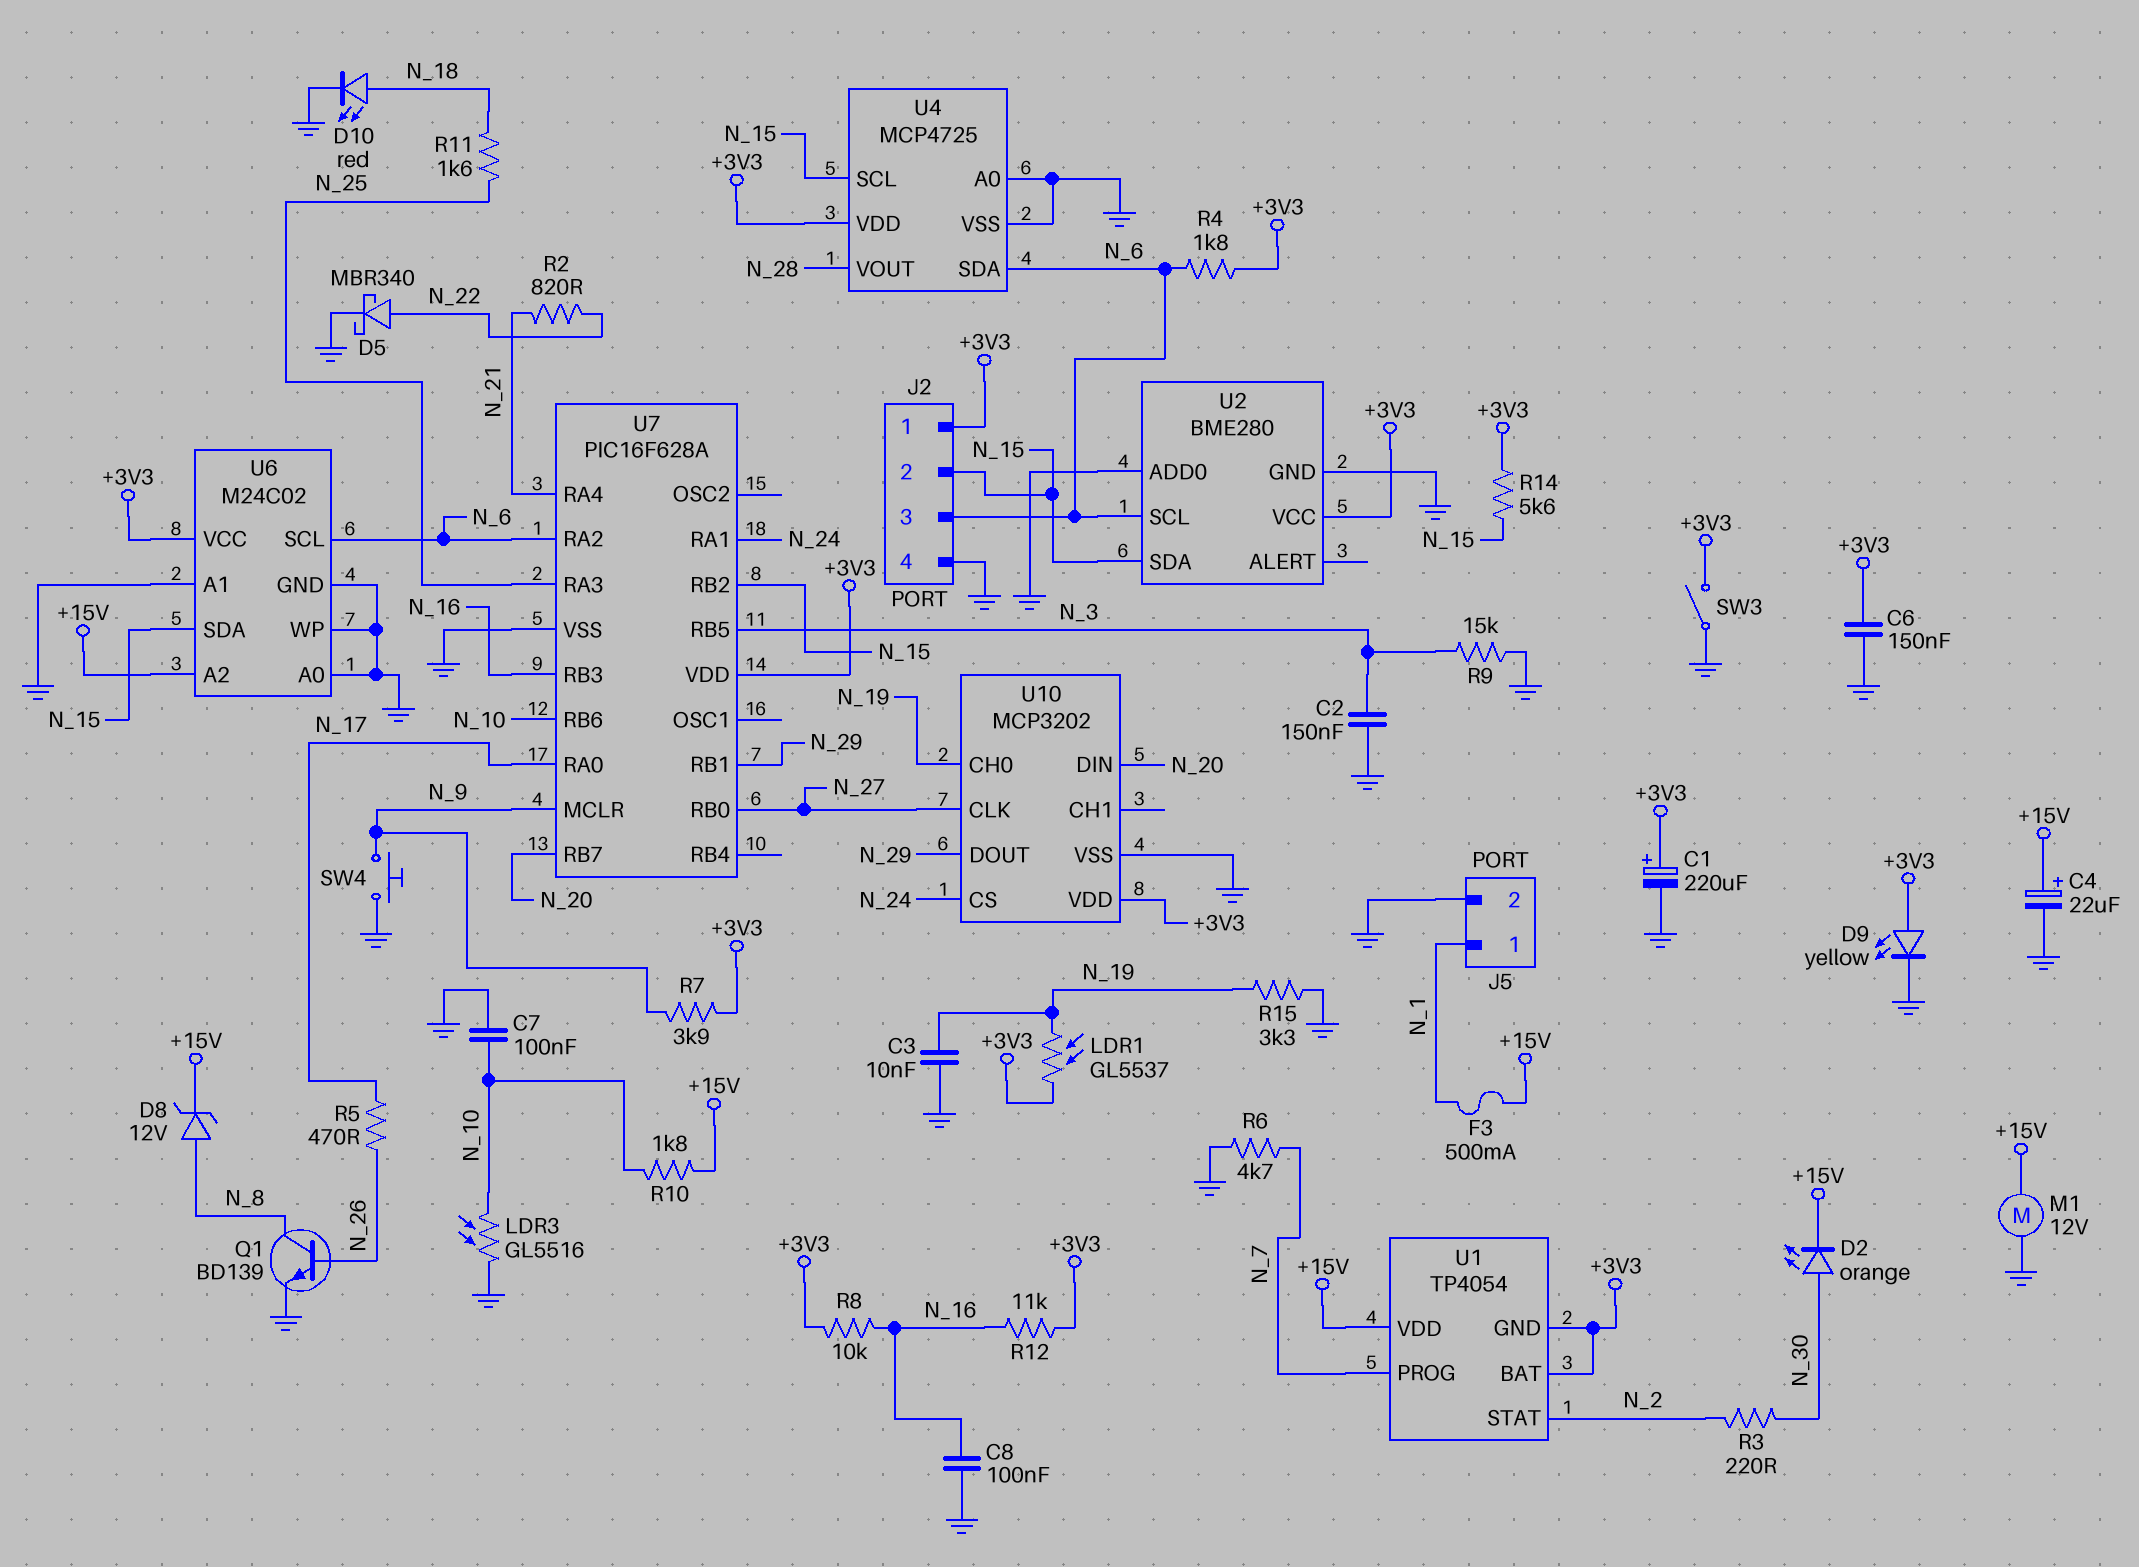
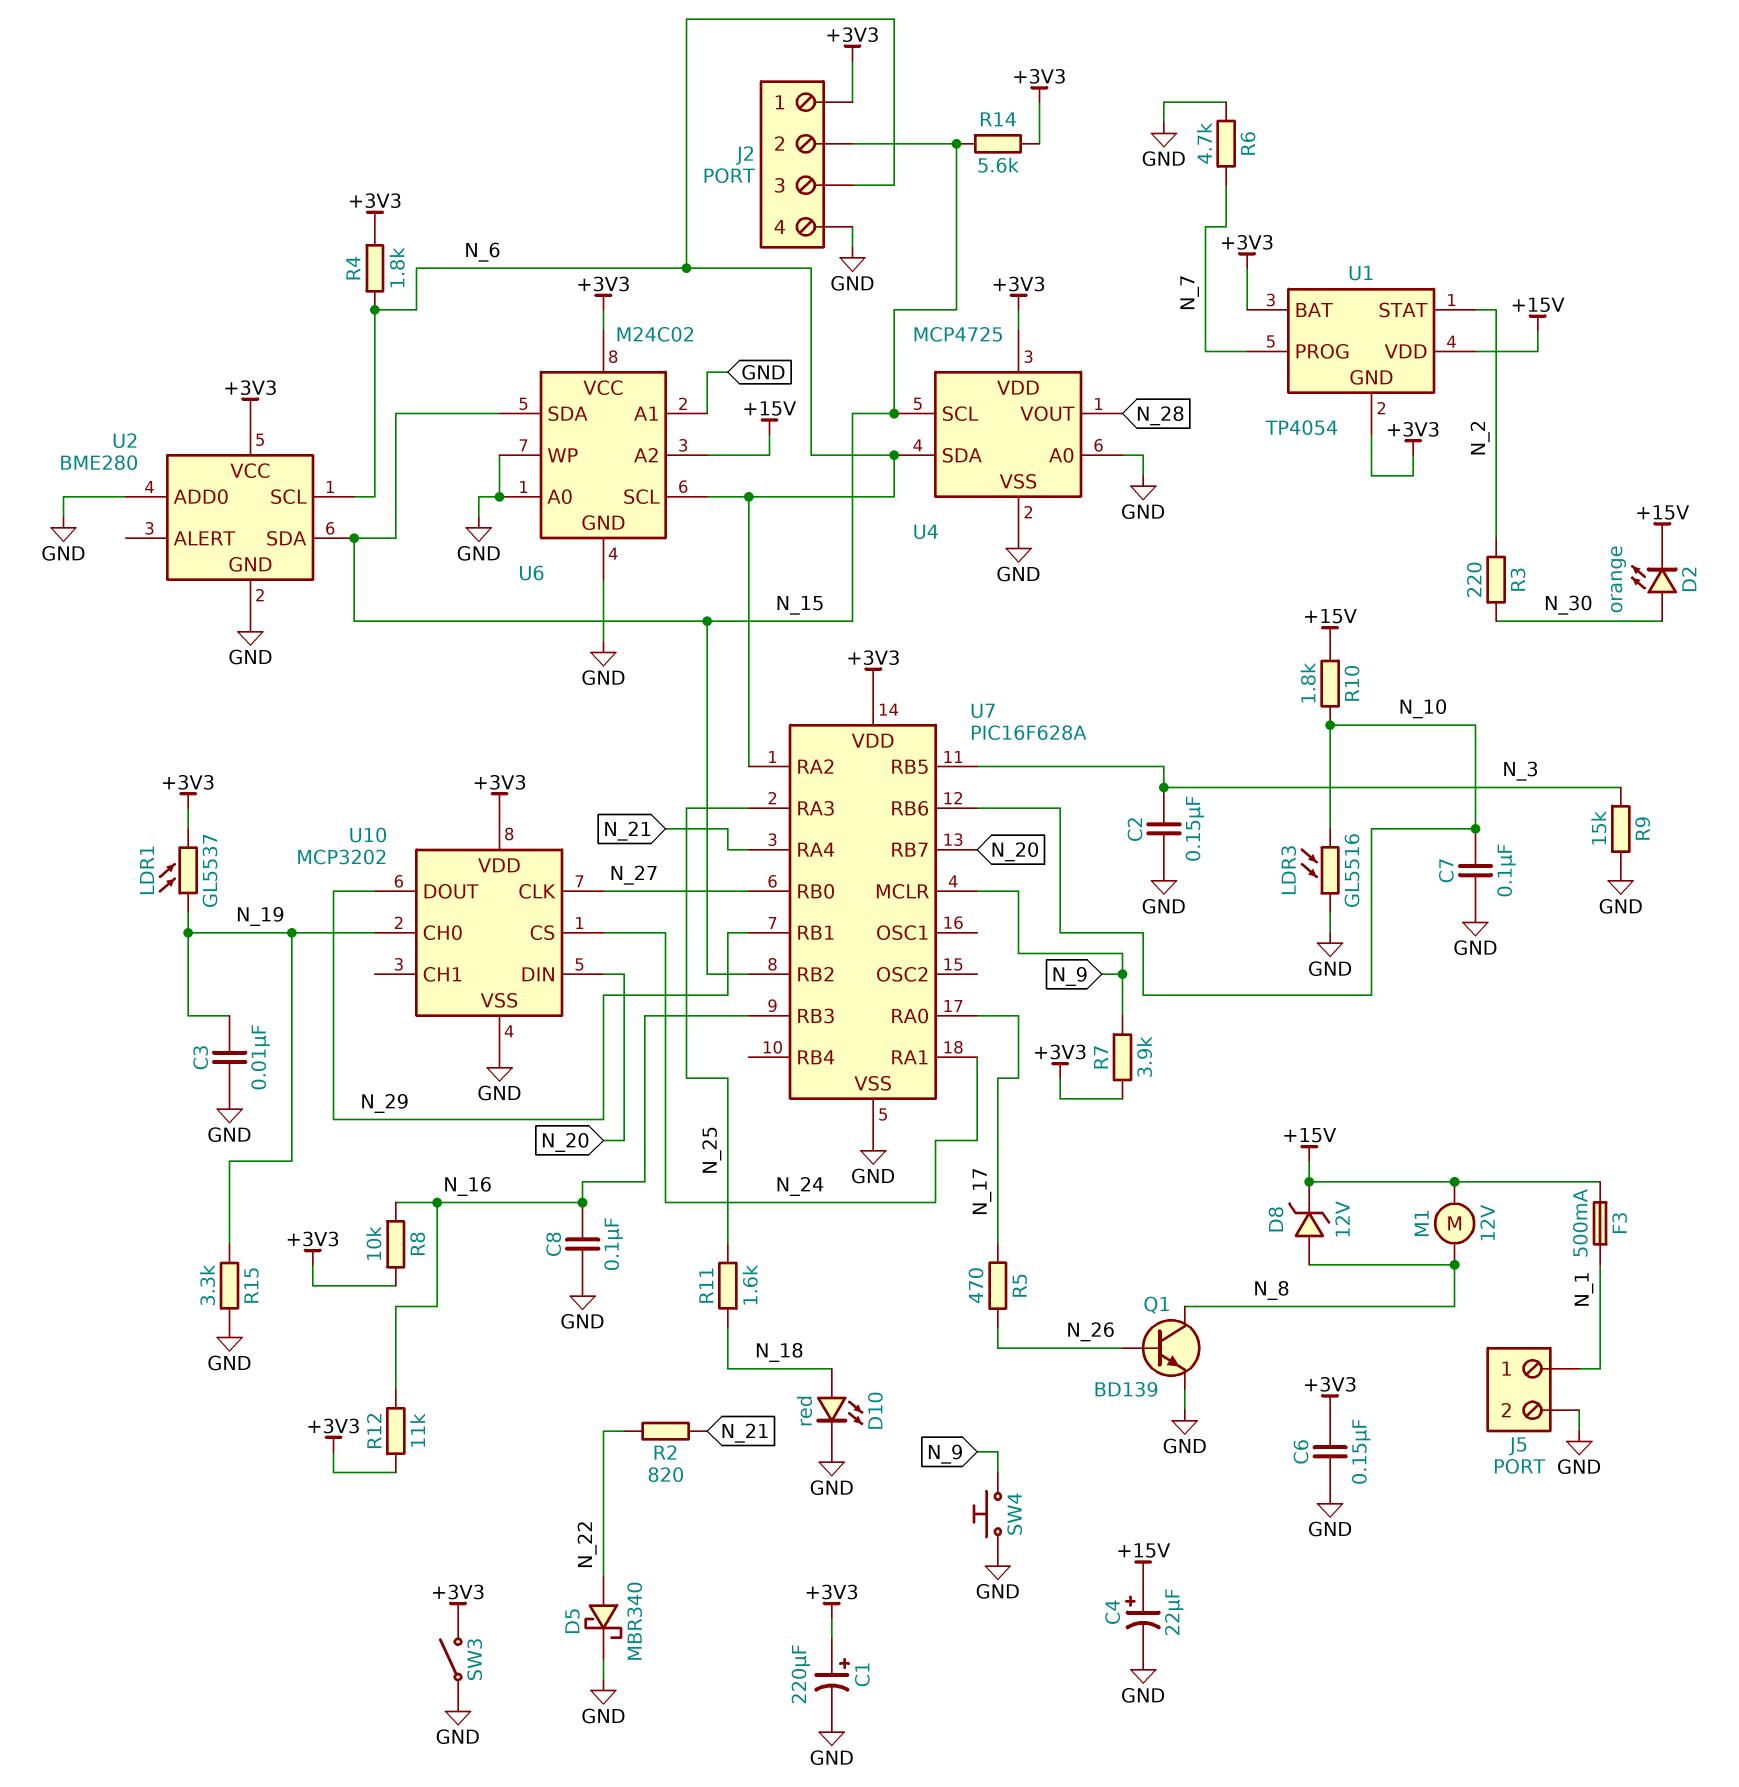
D9: LED yellow (A +3V3, K GND) -> none
M1: motor 12V (+15V, GND) -> motor 12V (+15V, N_8)

